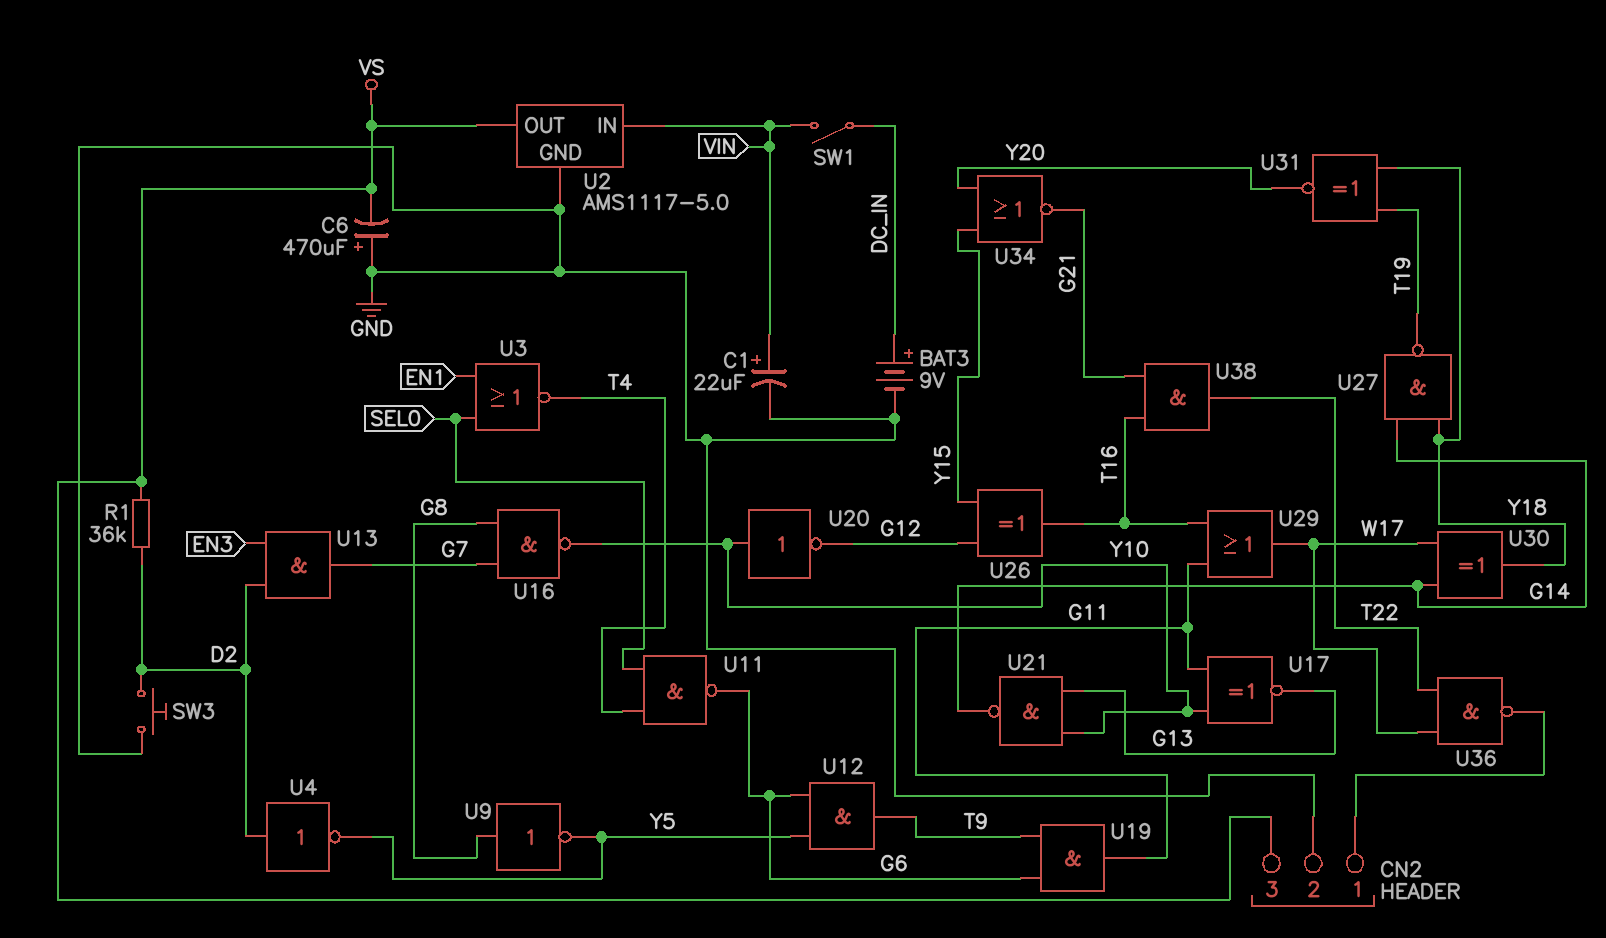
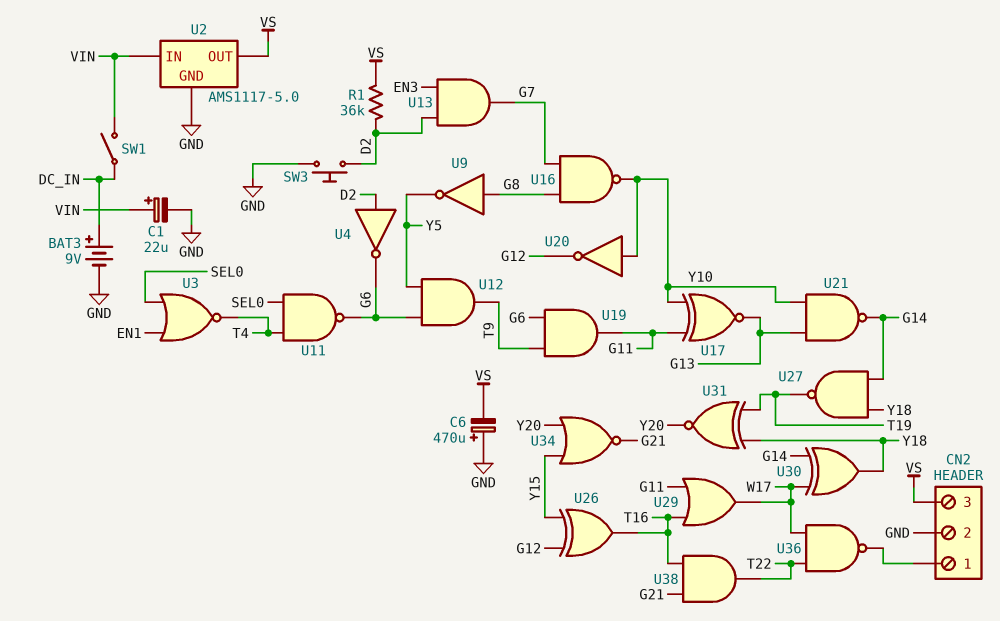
U4: NOT (in D2, out Y5) -> NOT (in D2, out G6)

